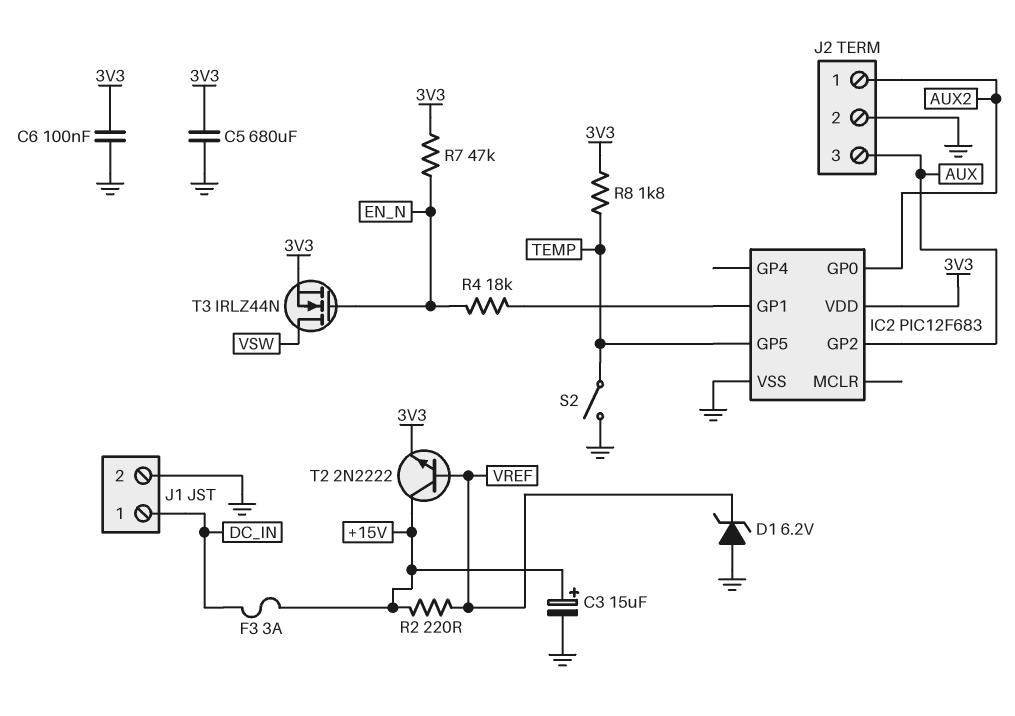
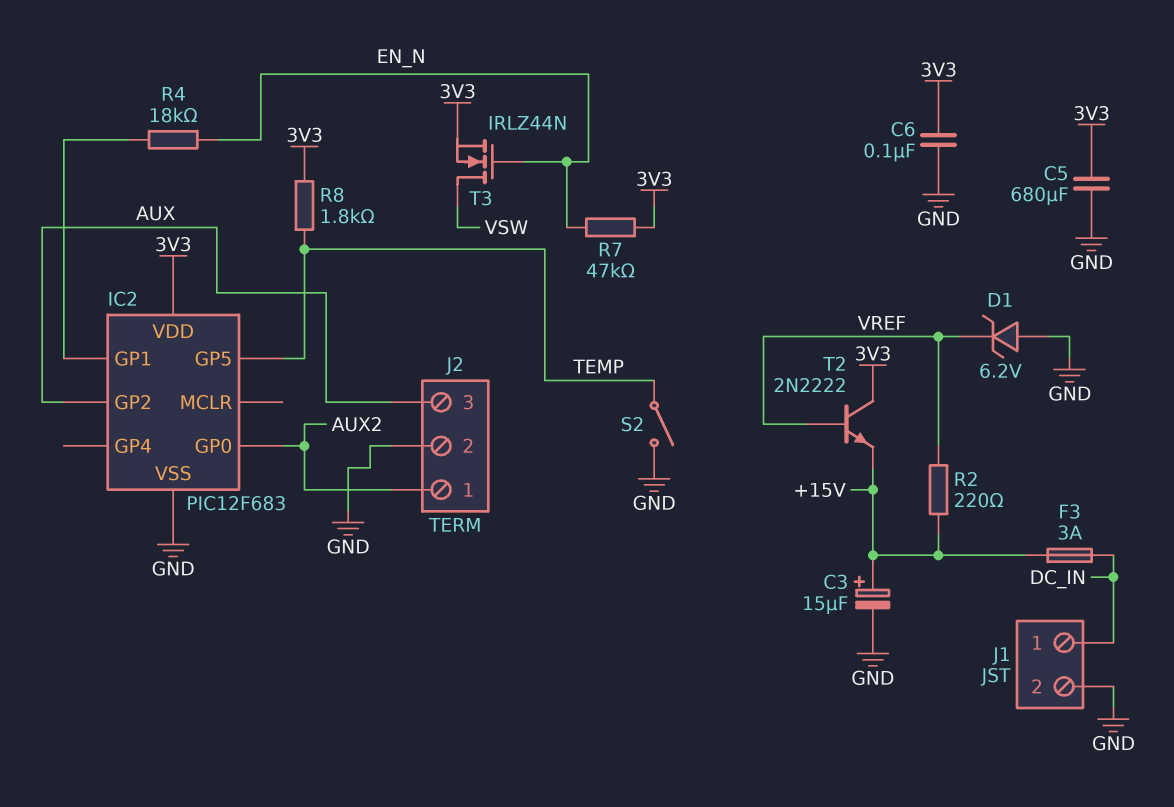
T2: NPN 2N2222 (B VREF, C +15V, E 3V3) -> NPN 2N2222 (B VREF, C 3V3, E +15V)

